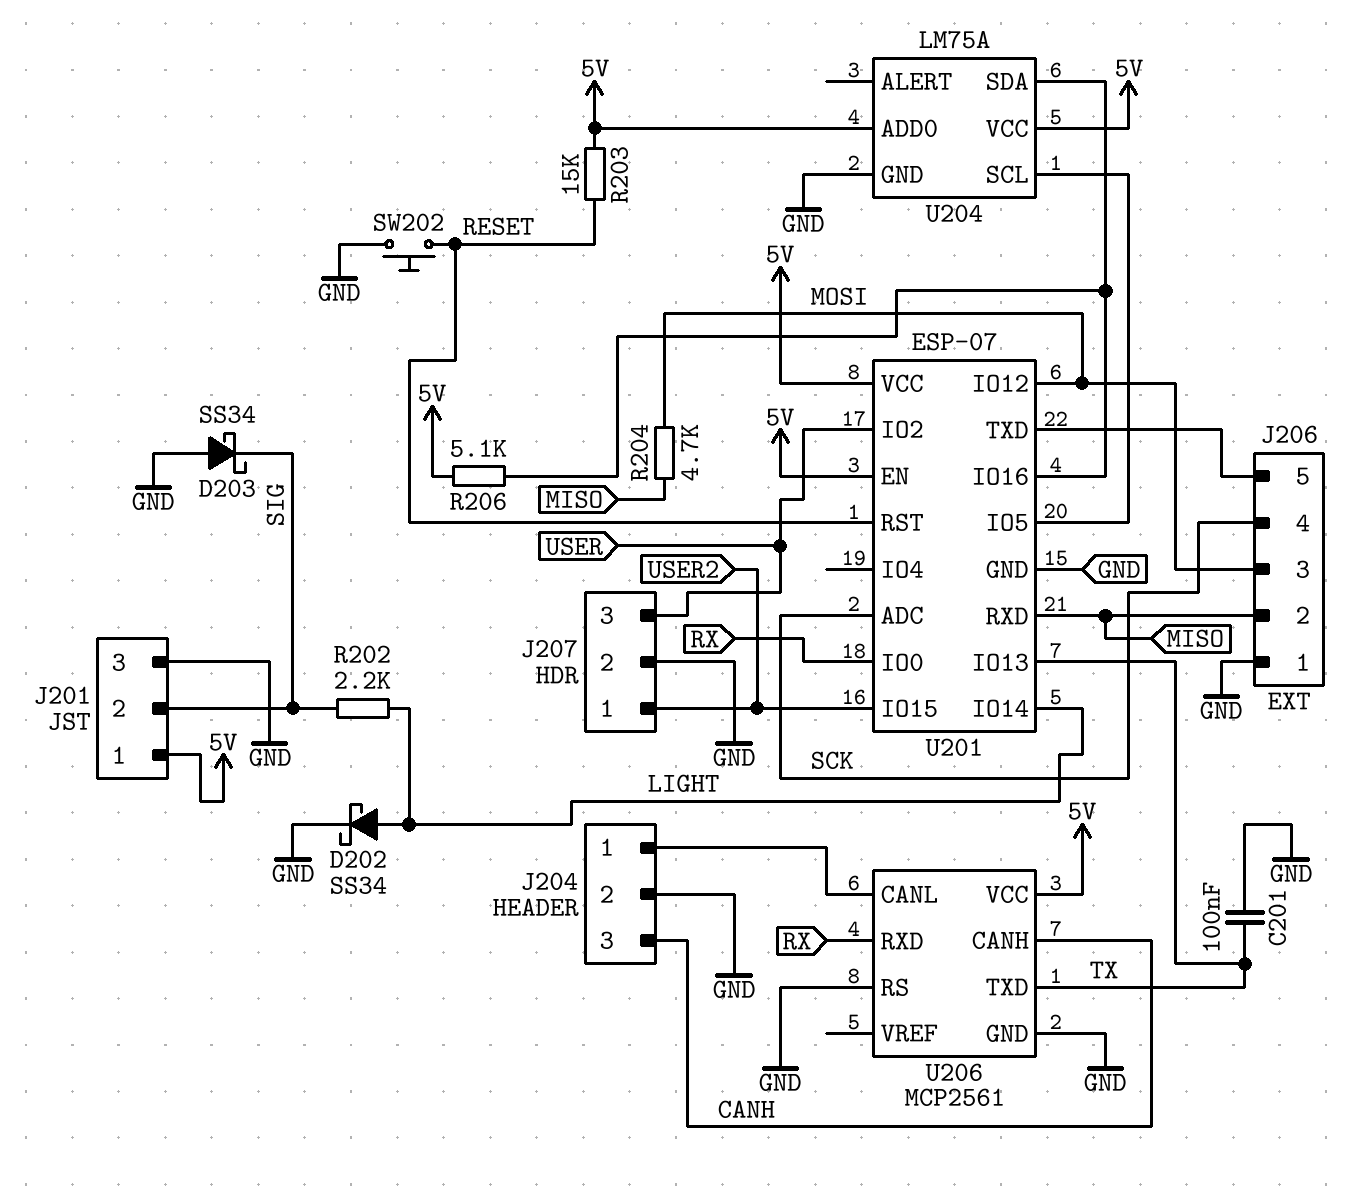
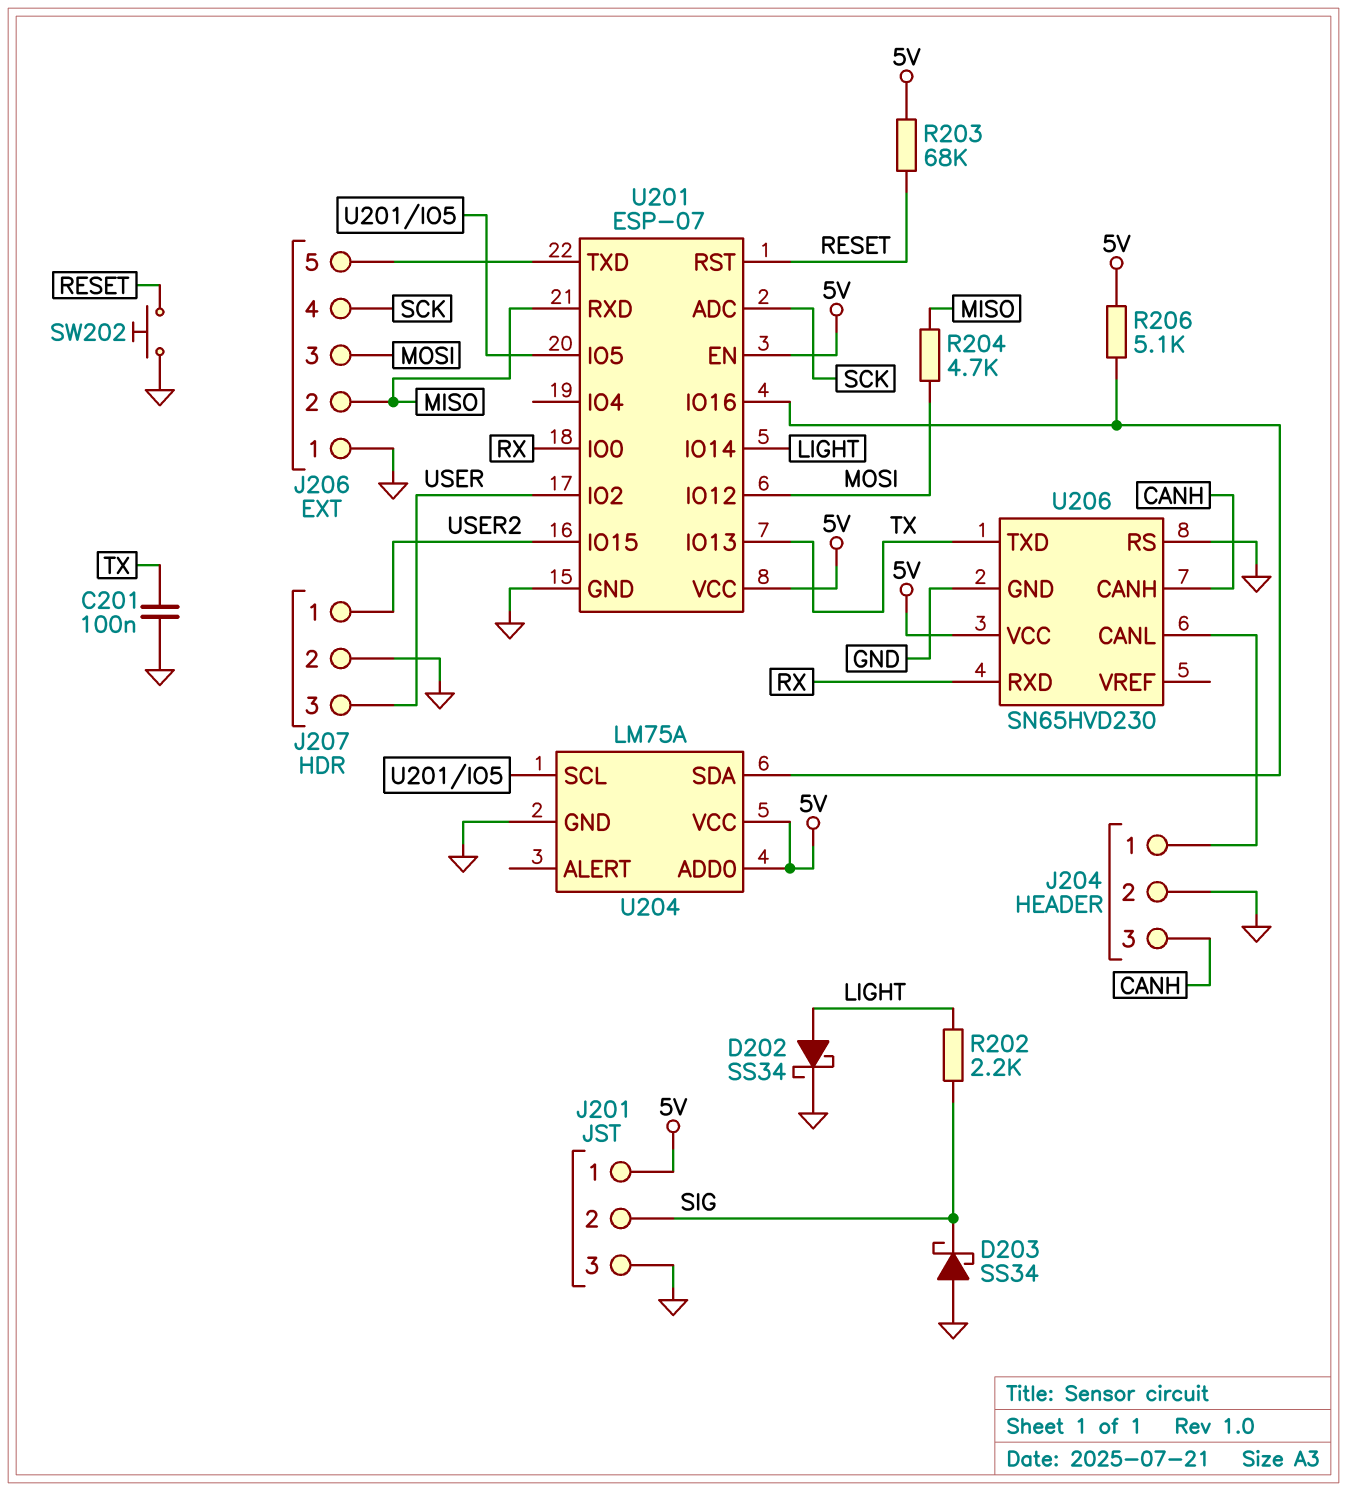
R203: 15k (5V, RESET) -> 68k (5V, RESET)
U206: MCP2561 -> SN65HVD230

